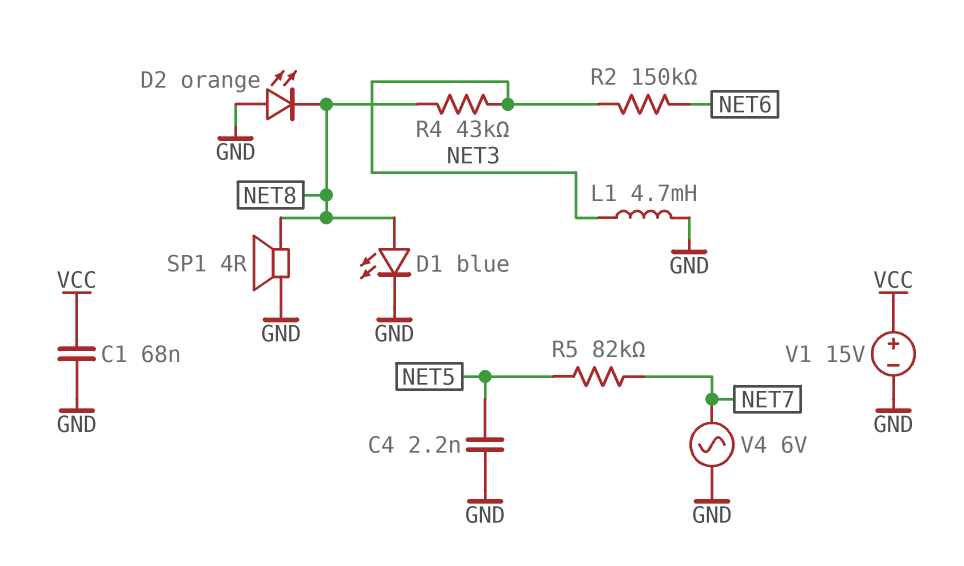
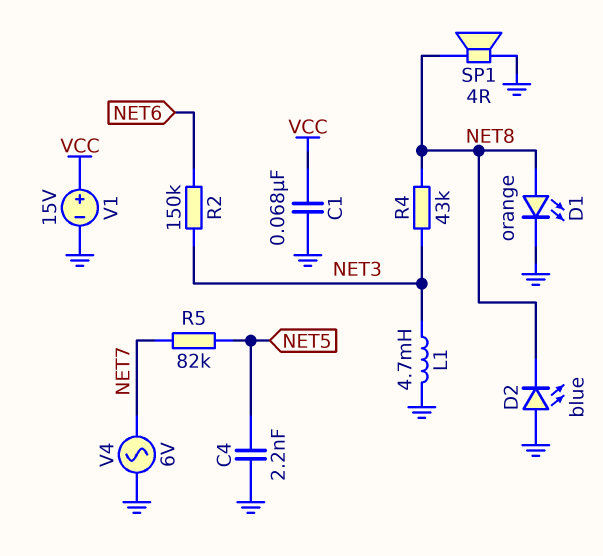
D1: LED blue (A NET8, K GND) -> LED orange (A NET8, K GND)
D2: LED orange (A GND, K NET8) -> LED blue (A GND, K NET8)

